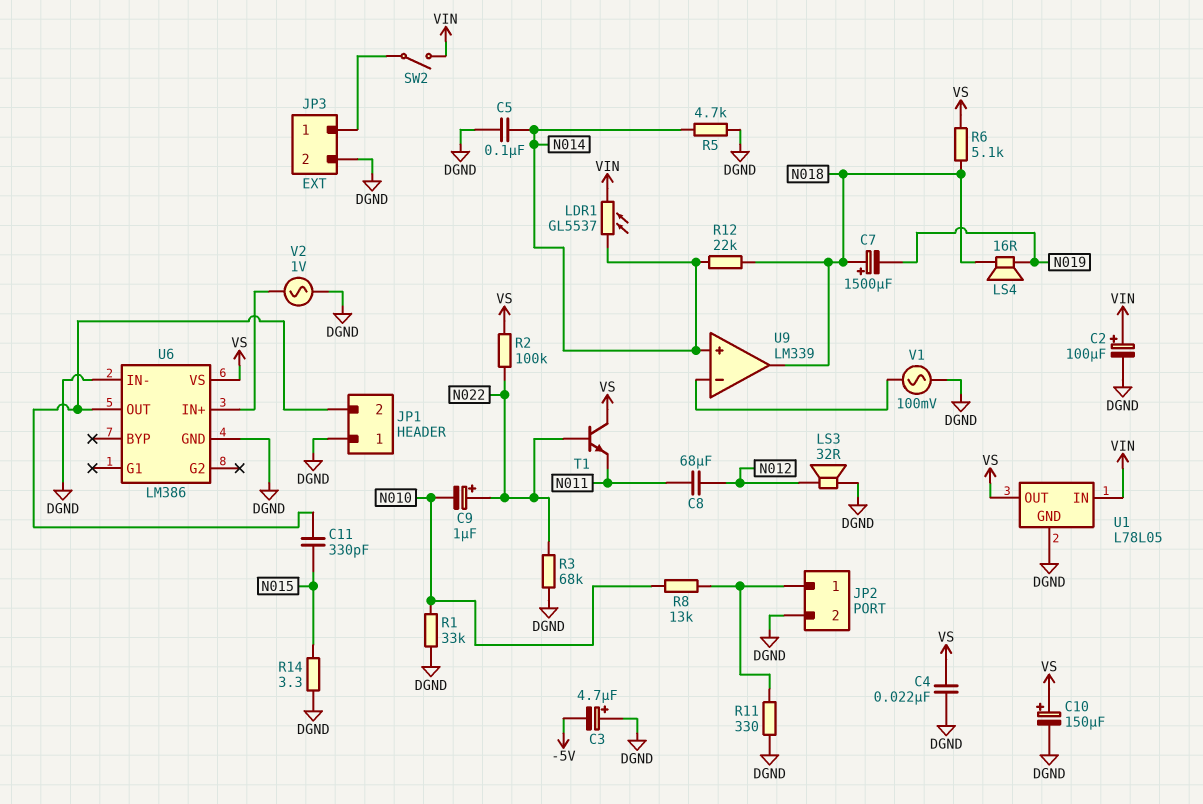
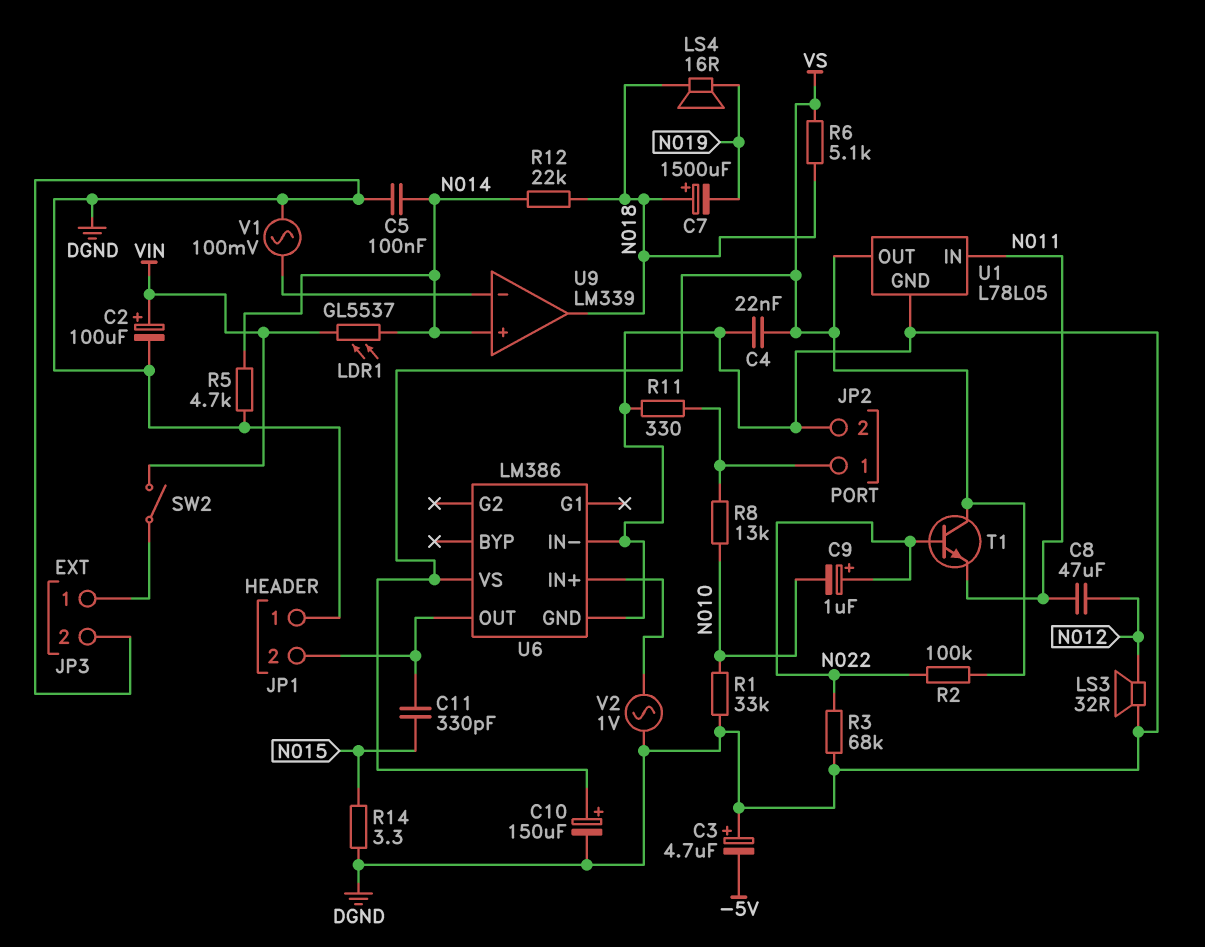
C8: 68uF (N011, N012) -> 47uF (N011, N012)
U1 pin IN: VIN -> N011

